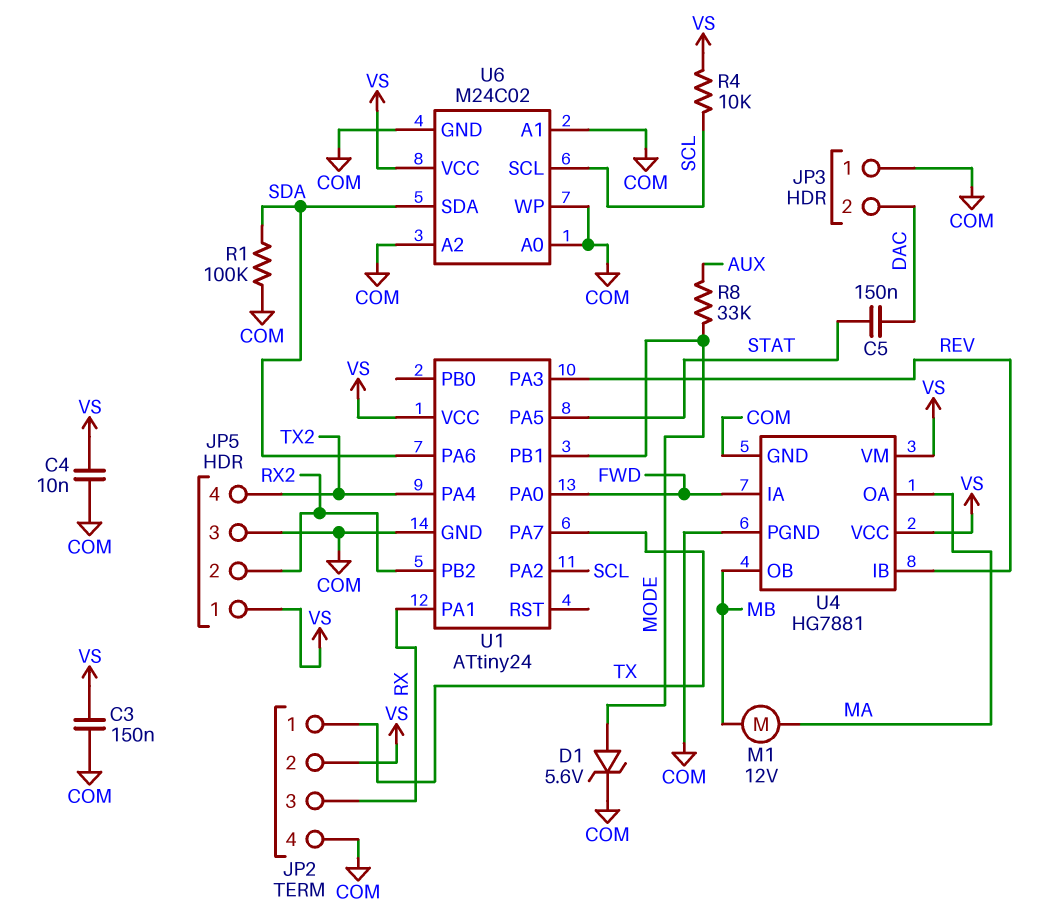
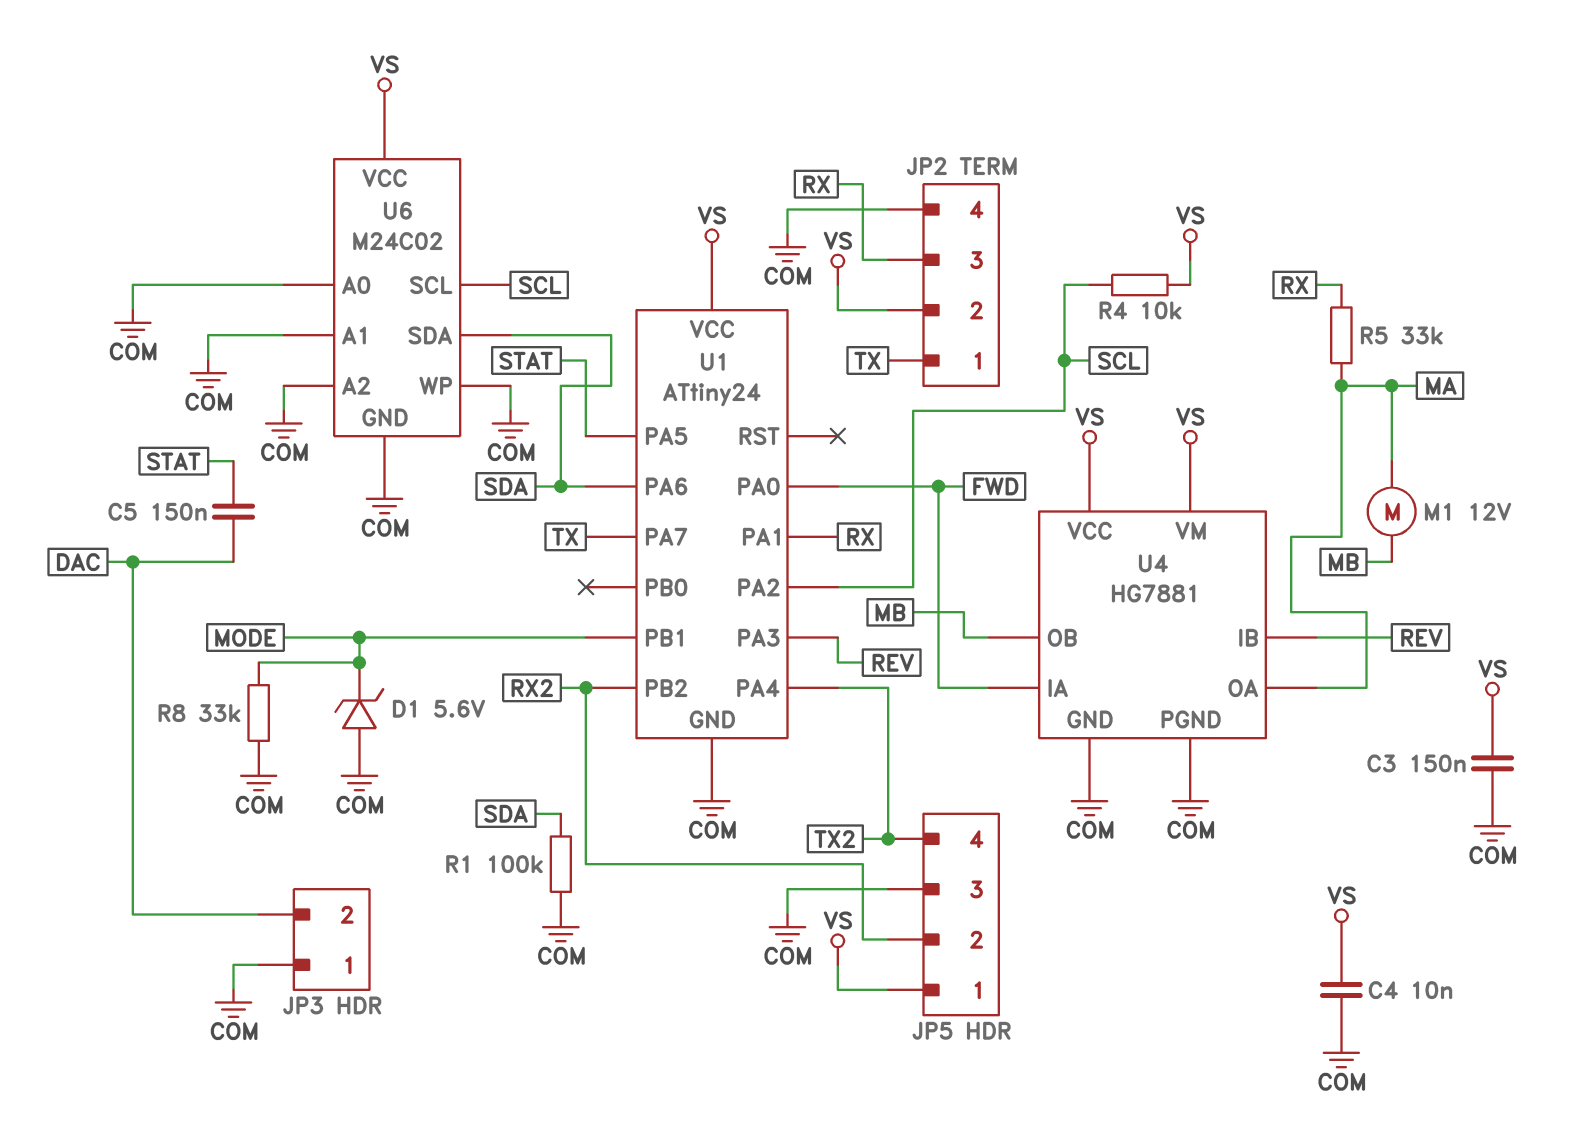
D1: zener 5.6V (A MODE, K COM) -> zener 5.6V (A COM, K MODE)
R5: none -> 33k (MA, RX)
R8: 33k (AUX, MODE) -> 33k (COM, MODE)

